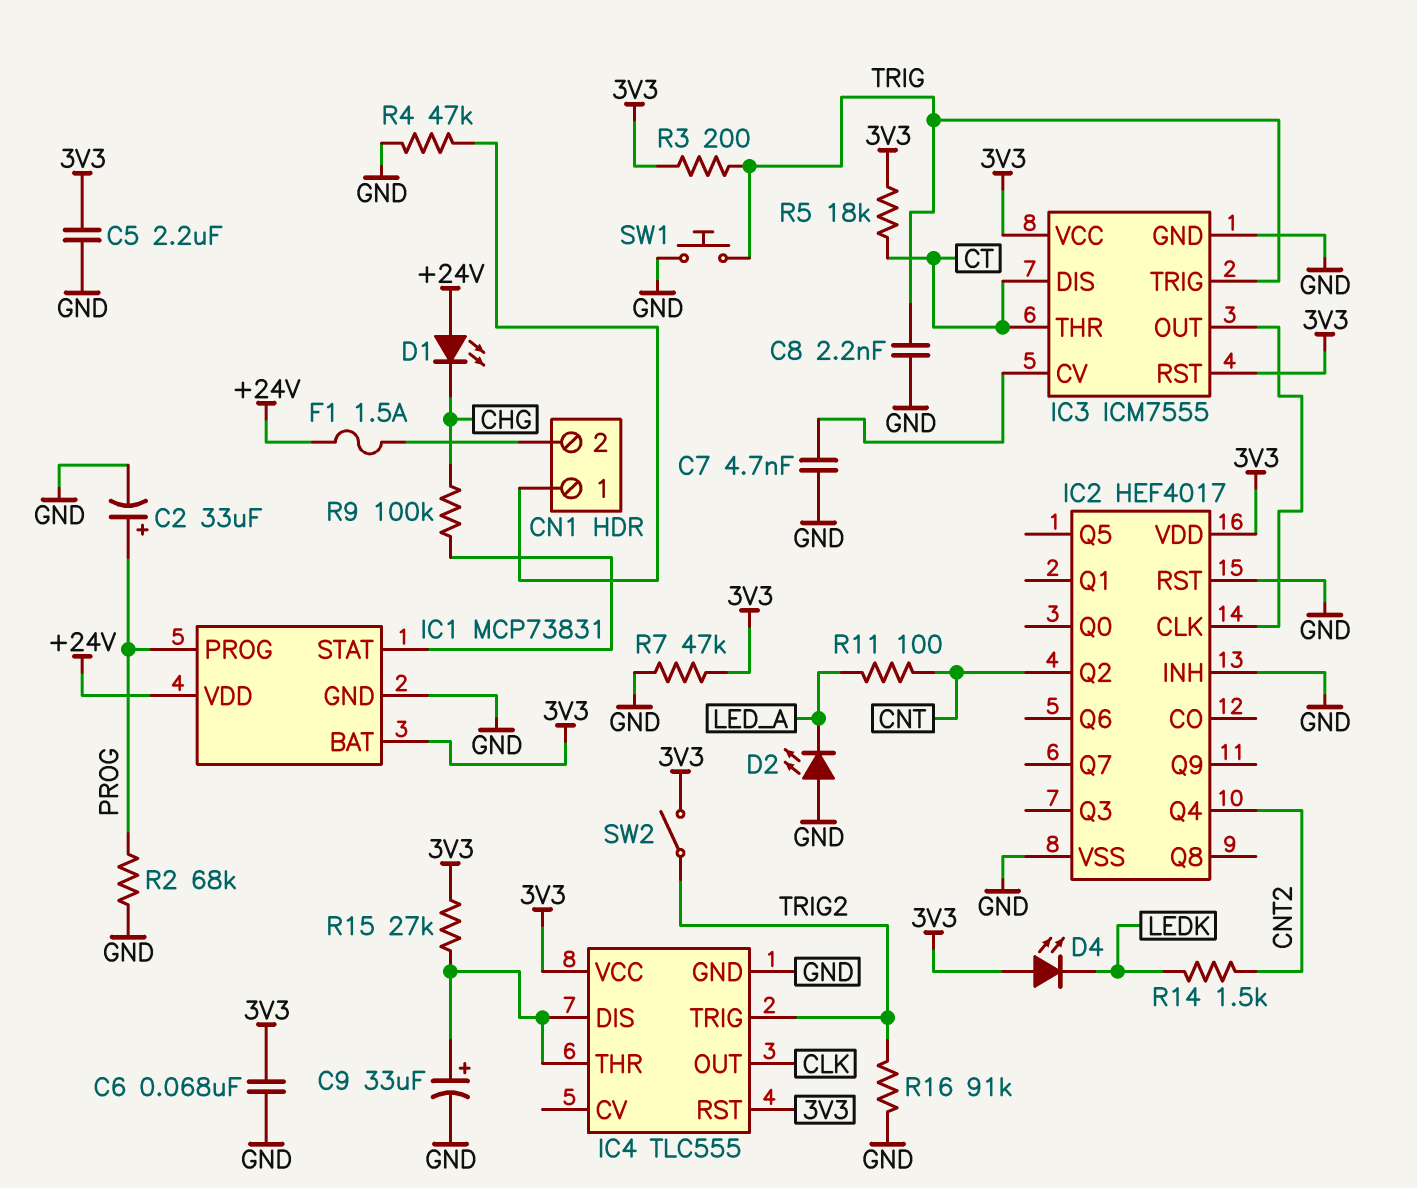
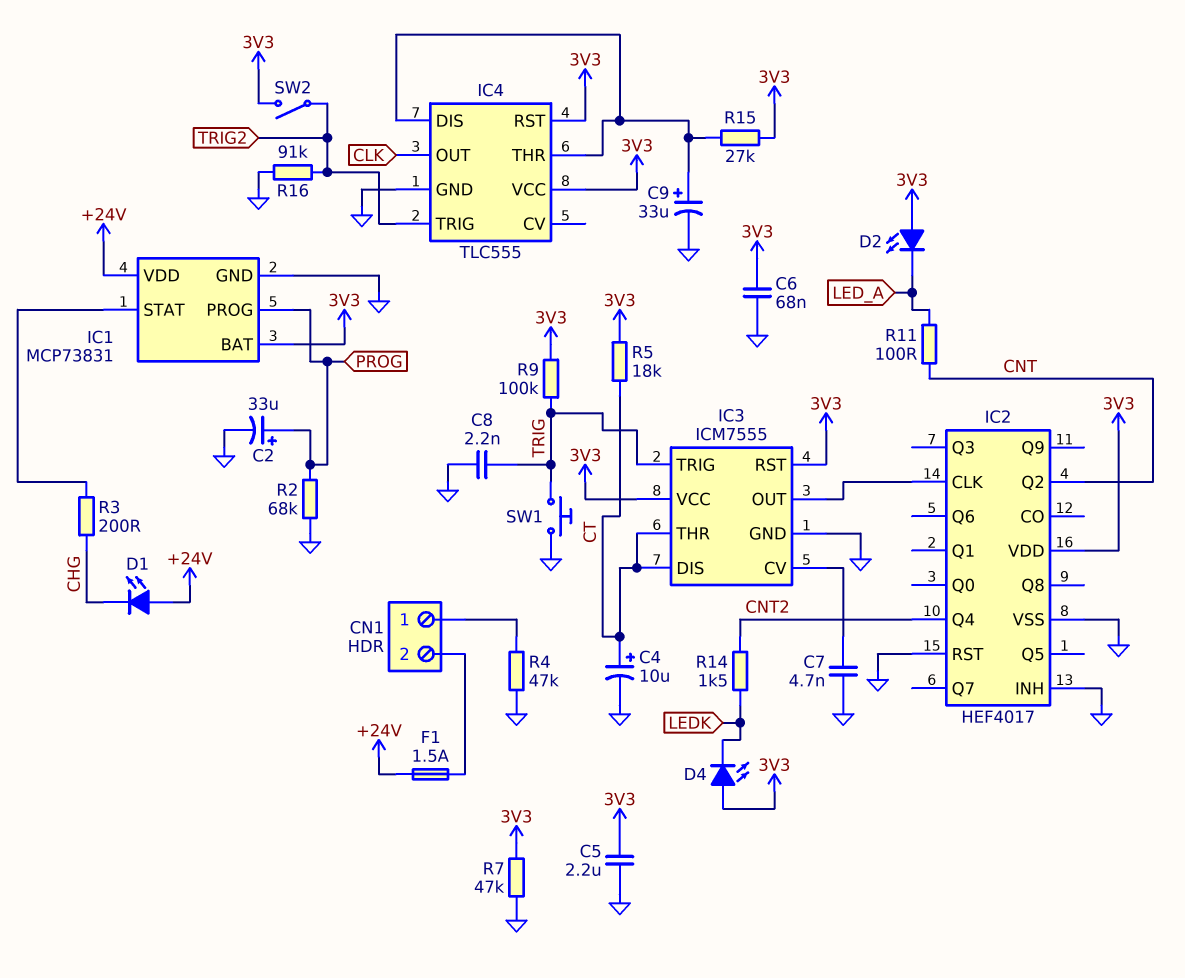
C4: none -> 10uF (plus CT, minus GND)
D2: LED (A GND, K LED_A) -> LED (A 3V3, K LED_A)
R3: 200 (3V3, TRIG) -> 200 (CHG, IC1/STAT)
R9: 100k (CHG, IC1/STAT) -> 100k (3V3, TRIG)

